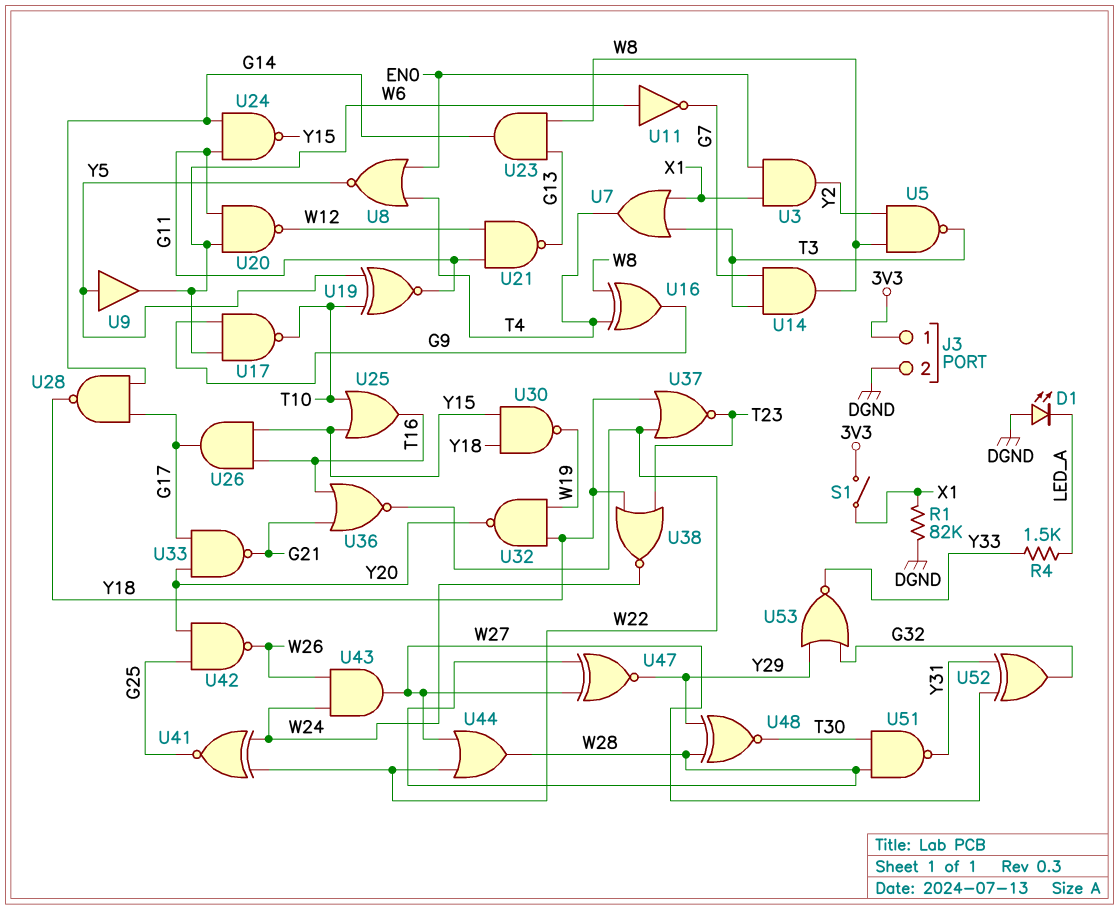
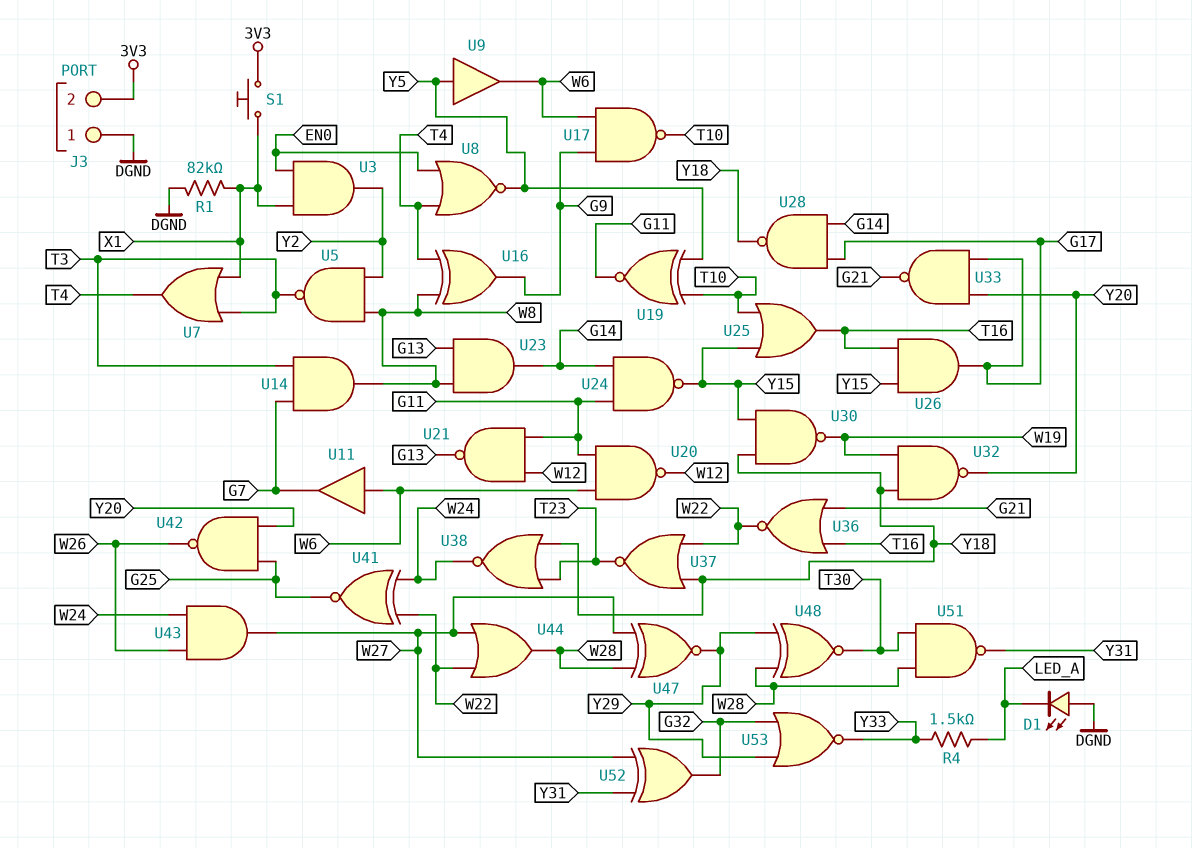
J3 pin 1: 3V3 -> DGND
J3 pin 2: DGND -> 3V3
S1: switch (3V3, X1) -> button (3V3, X1)
U11: NOT (in W6, out G7) -> buffer (in W6, out G7)

